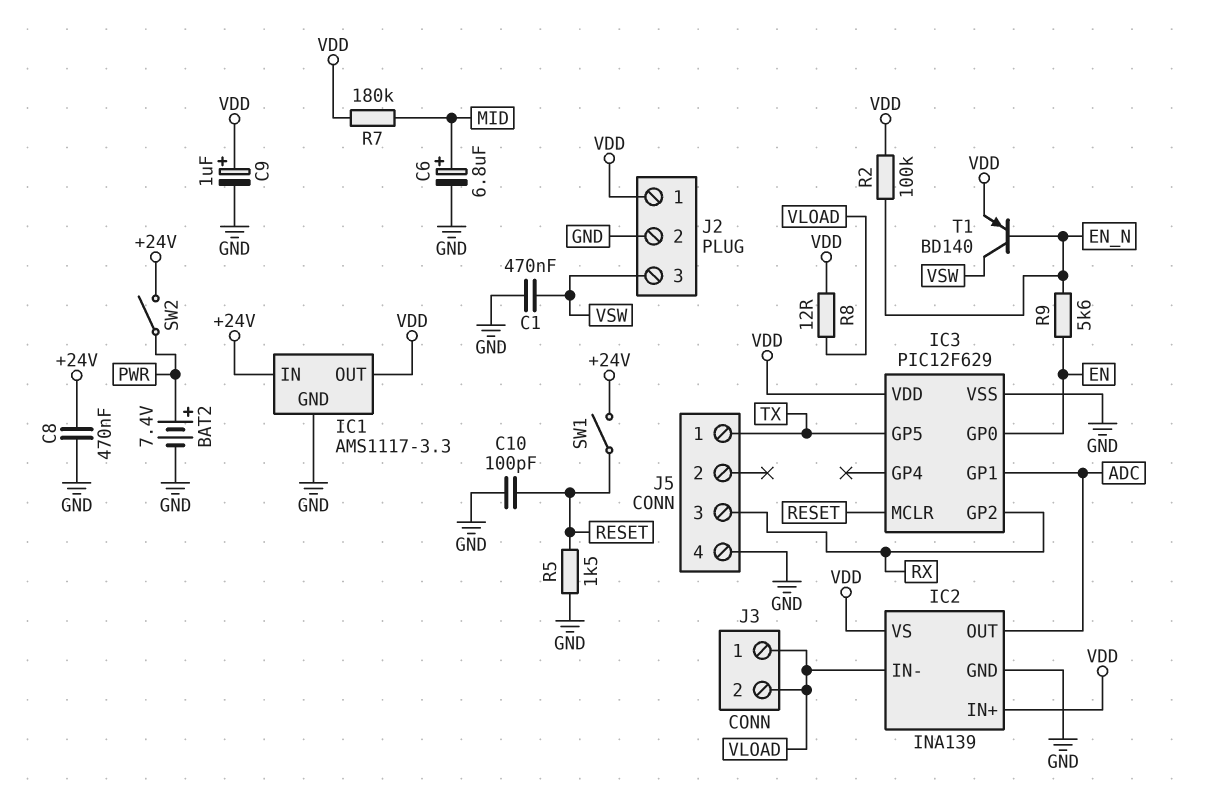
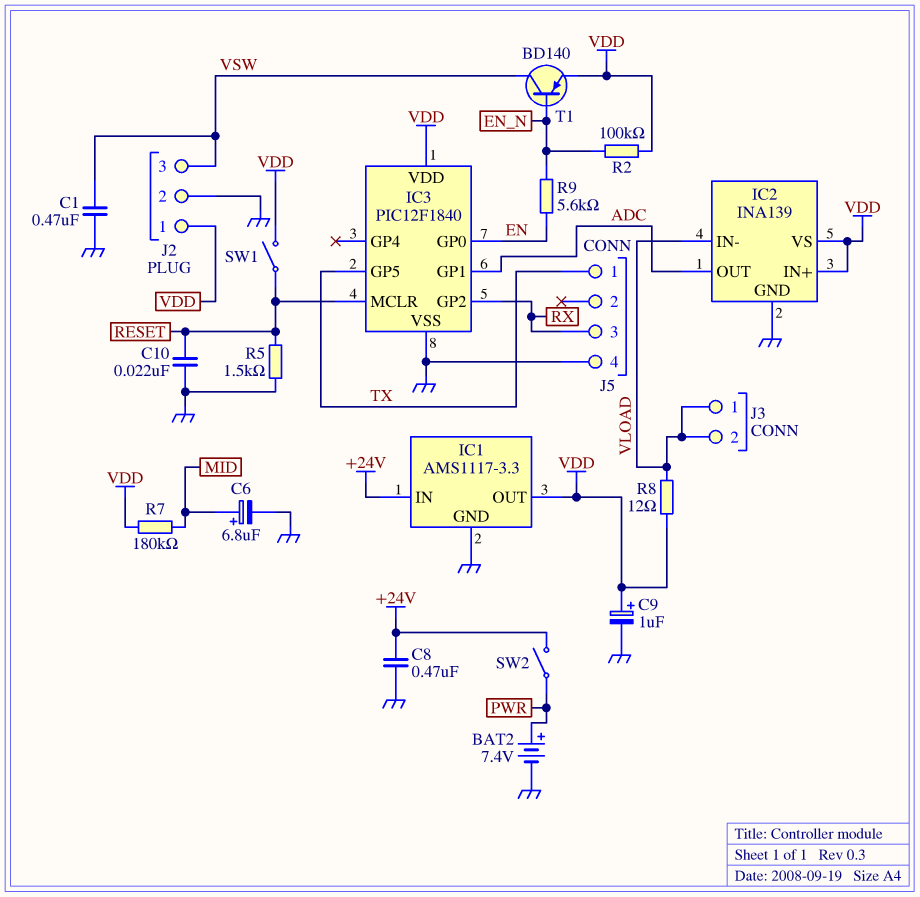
C10: 100pF (GND, RESET) -> 22nF (GND, RESET)
IC3: PIC12F629 -> PIC12F1840
SW1: switch (+24V, RESET) -> switch (RESET, VDD)

